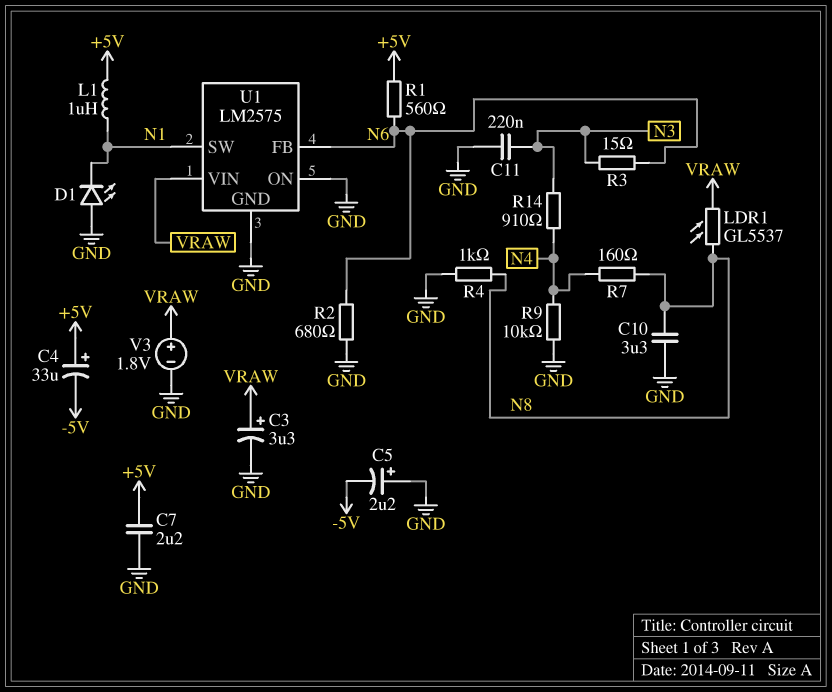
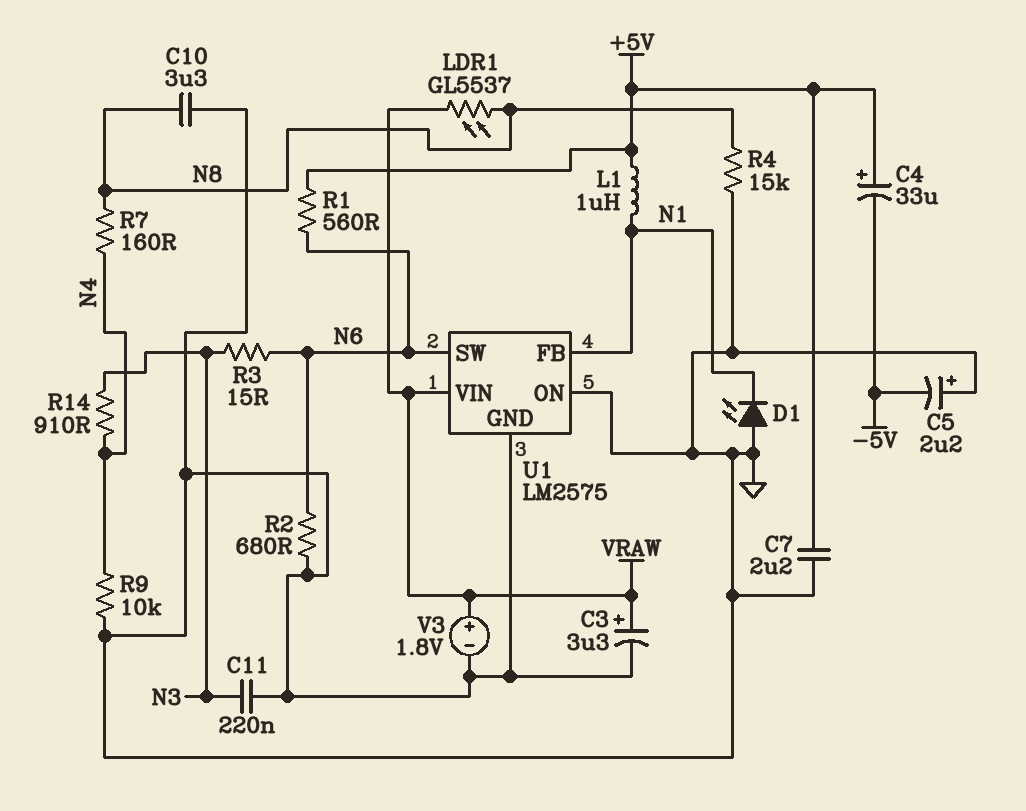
R4: 1k (GND, N8) -> 15k (GND, N8)
U1 pin FB: N6 -> N1
U1 pin SW: N1 -> N6

